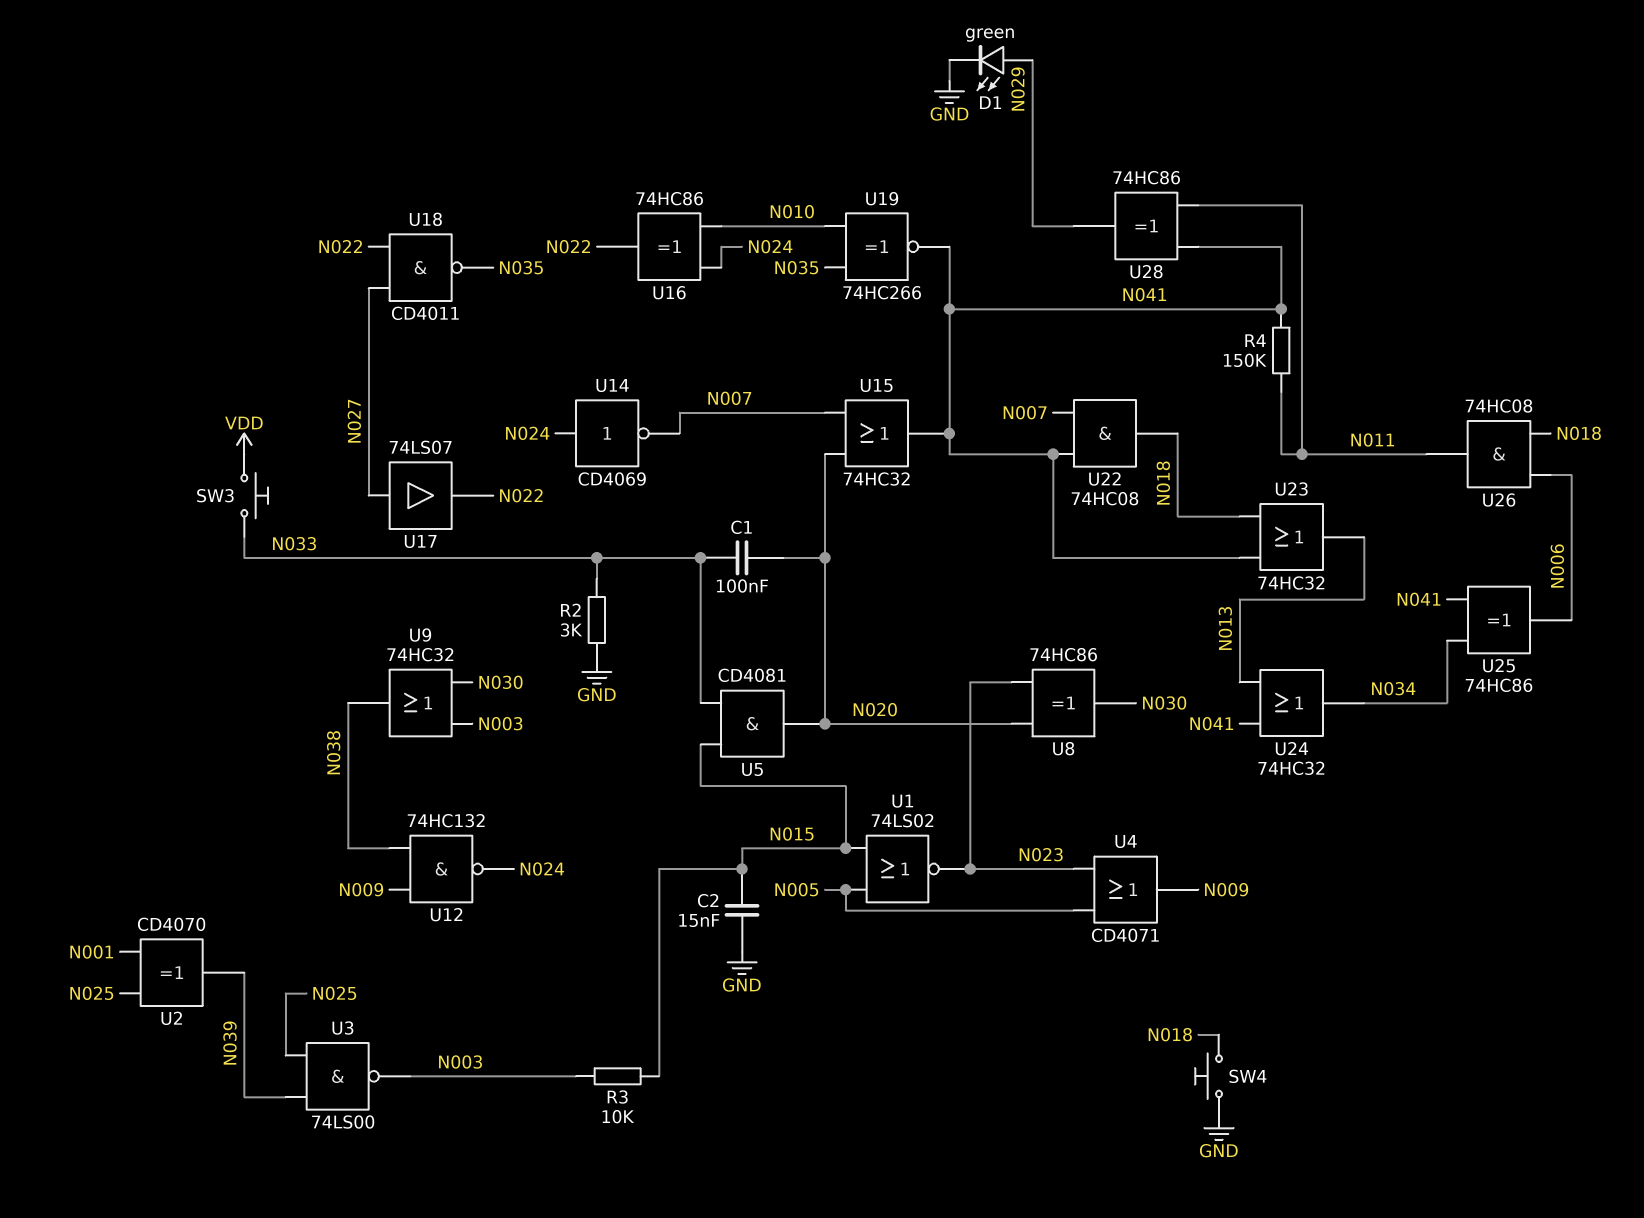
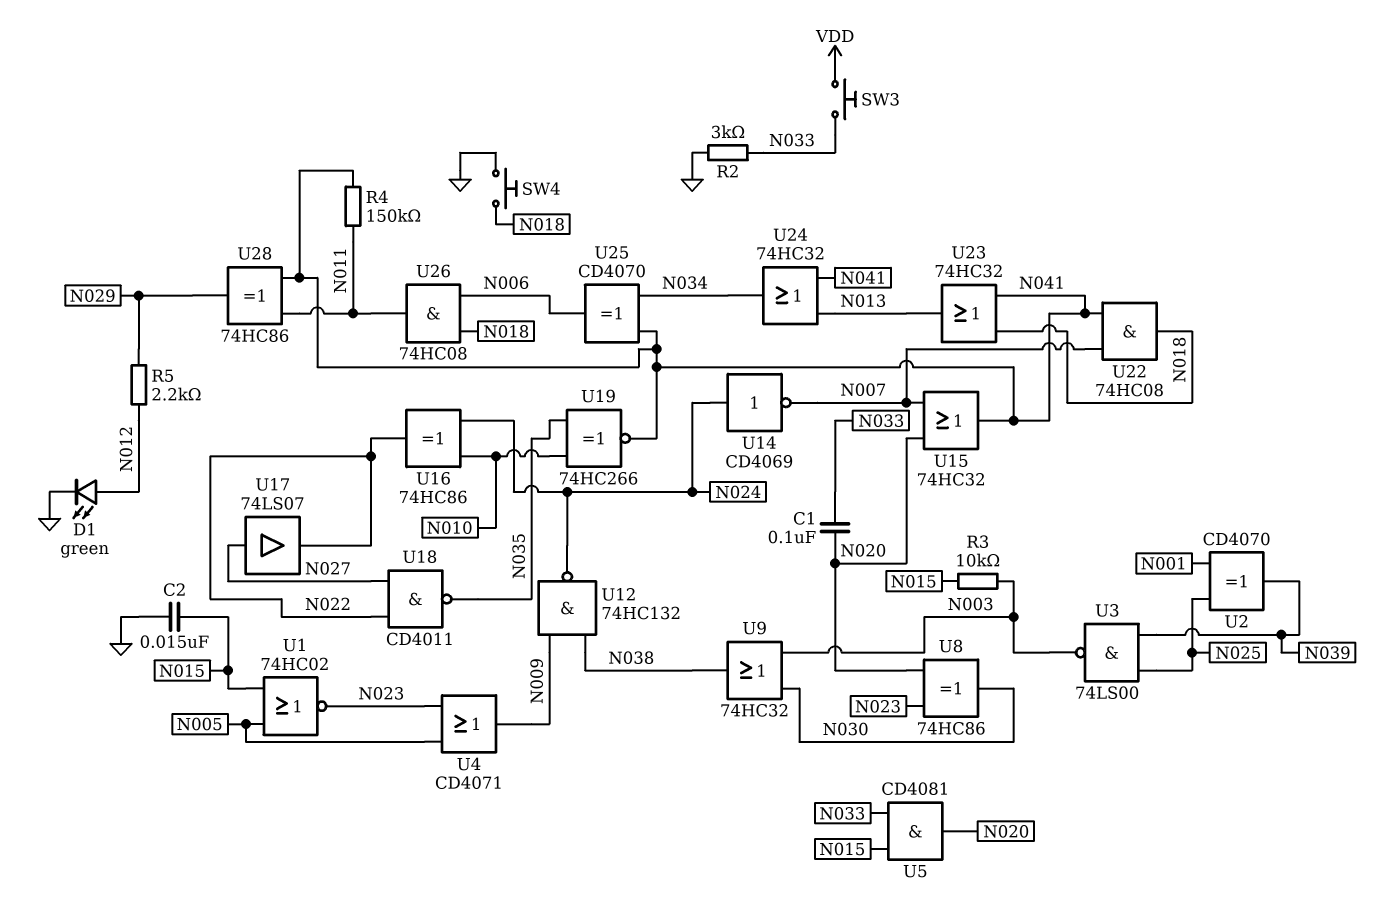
D1: LED green (A N029, K GND) -> LED green (A N012, K GND)
R5: none -> 2.2k (N012, N029)
U1: NOR 74LS02 (in N005, in N015, out N023) -> NOR 74HC02 (in N005, in N015, out N023)
U25: XOR 74HC86 (in N034, in N041, out N006) -> XOR CD4070 (in N034, in N041, out N006)

